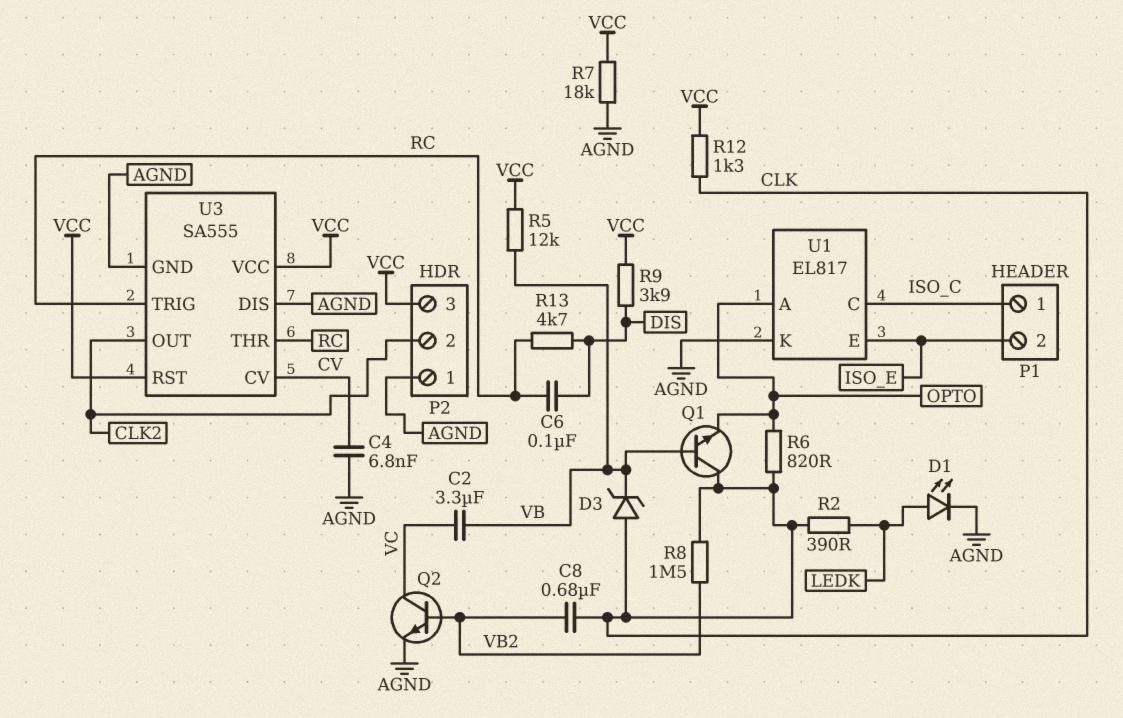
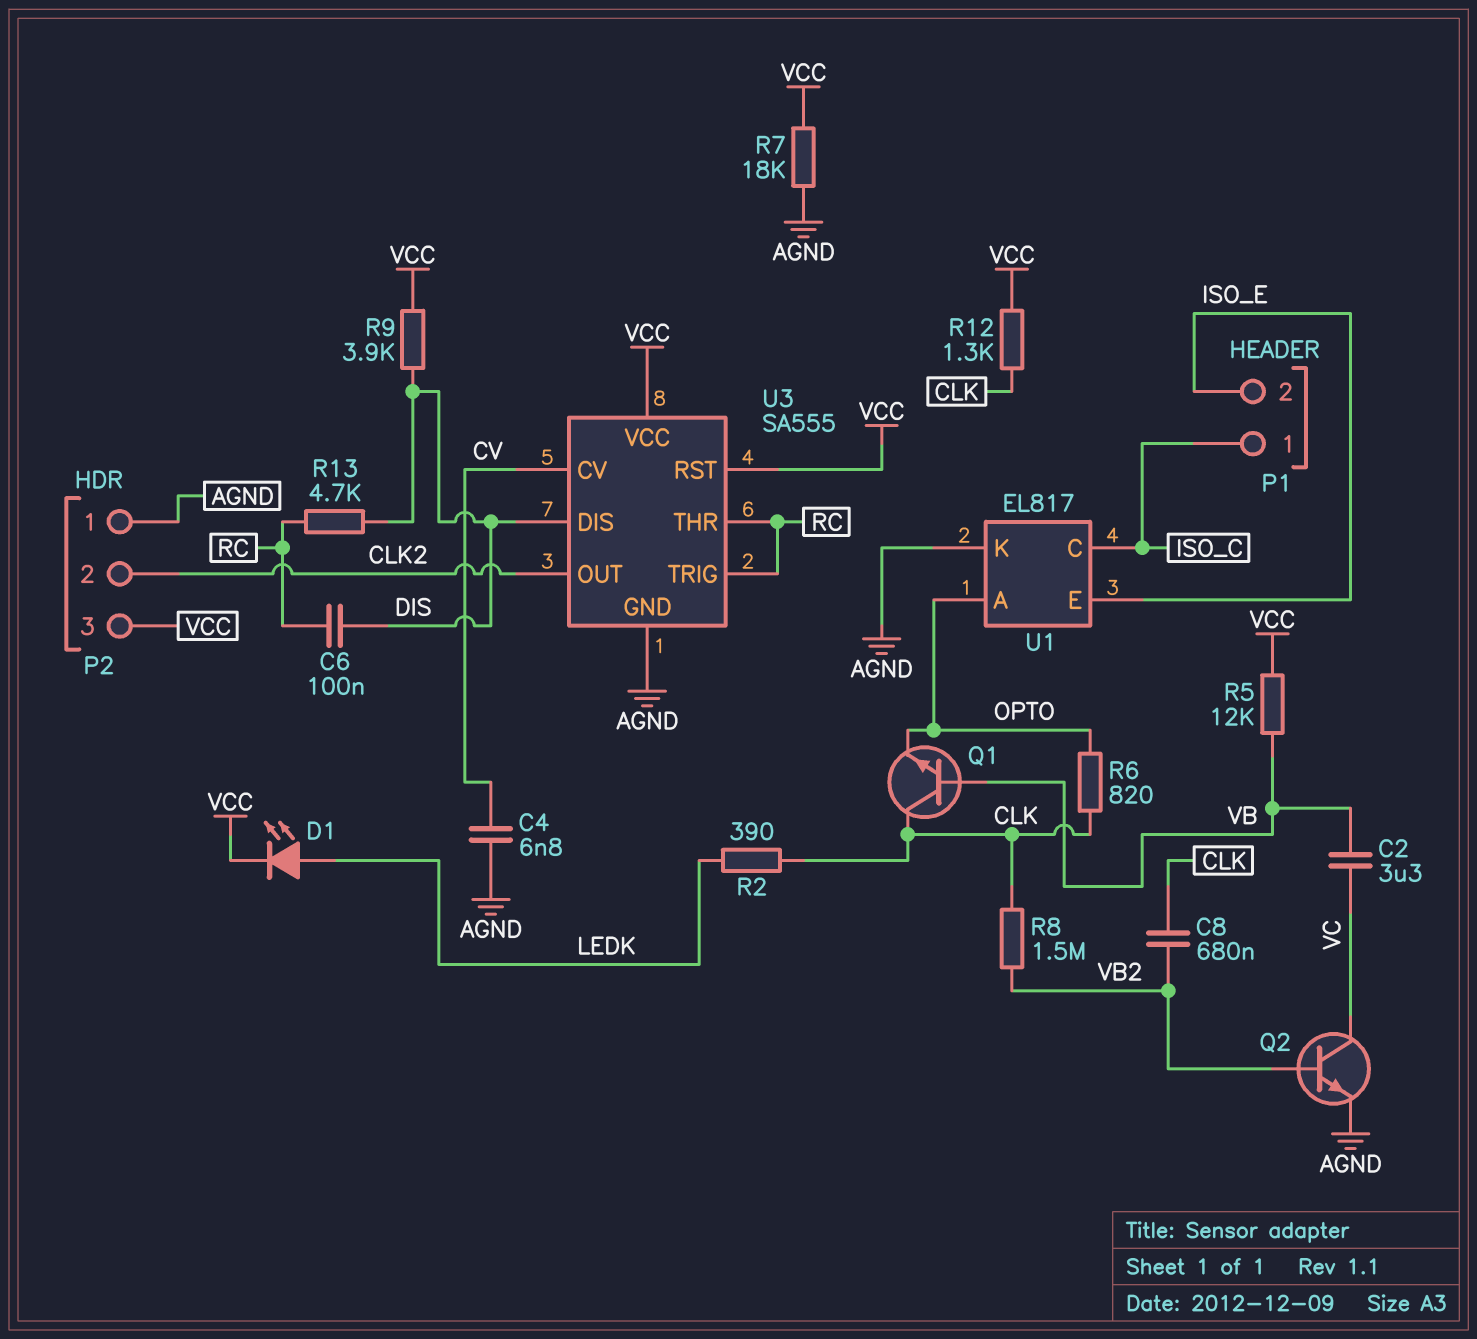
D1: LED (A LEDK, K AGND) -> LED (A LEDK, K VCC)
D3: zener (A CLK, K VB) -> none
U3 pin DIS: AGND -> DIS

